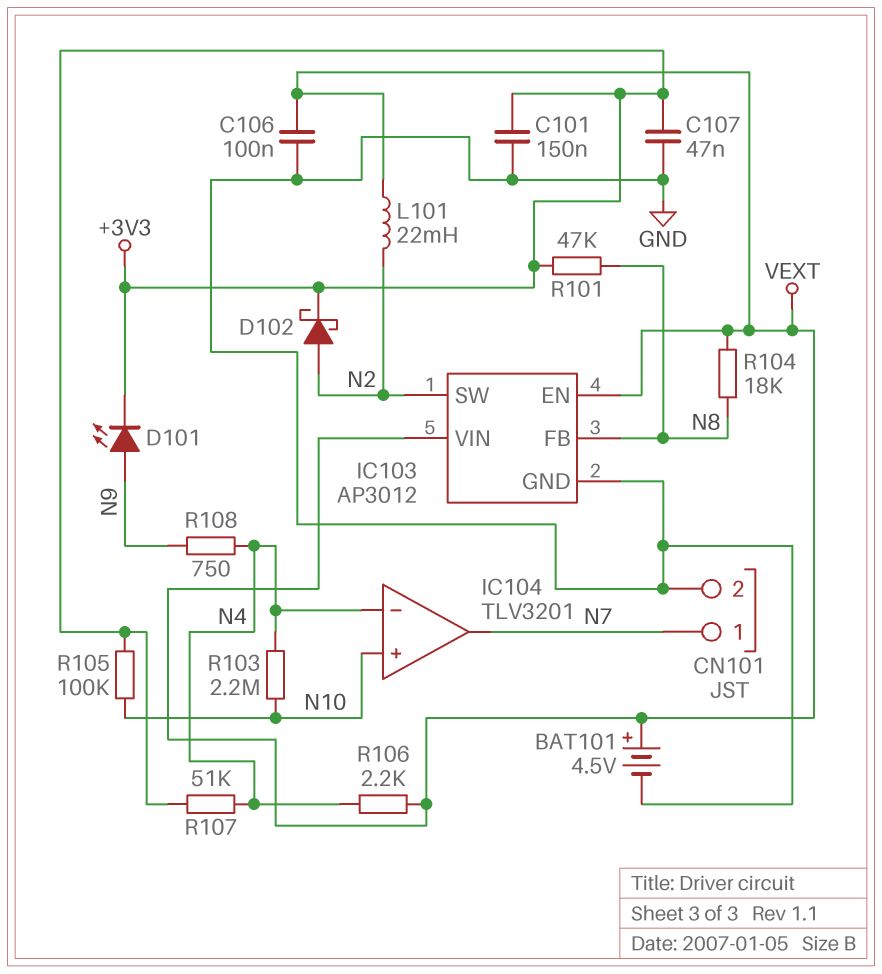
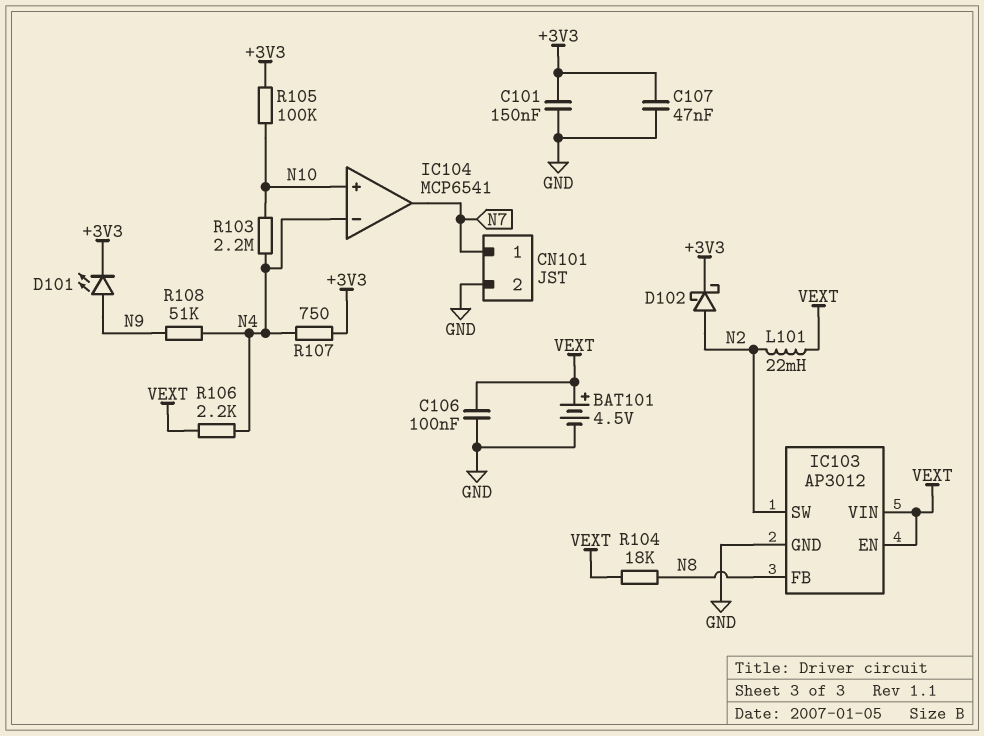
IC104: TLV3201 -> MCP6541
R101: 47k (+3V3, N8) -> none
R107: 51k (+3V3, N4) -> 750 (+3V3, N4)
R108: 750 (N4, N9) -> 51k (N4, N9)

